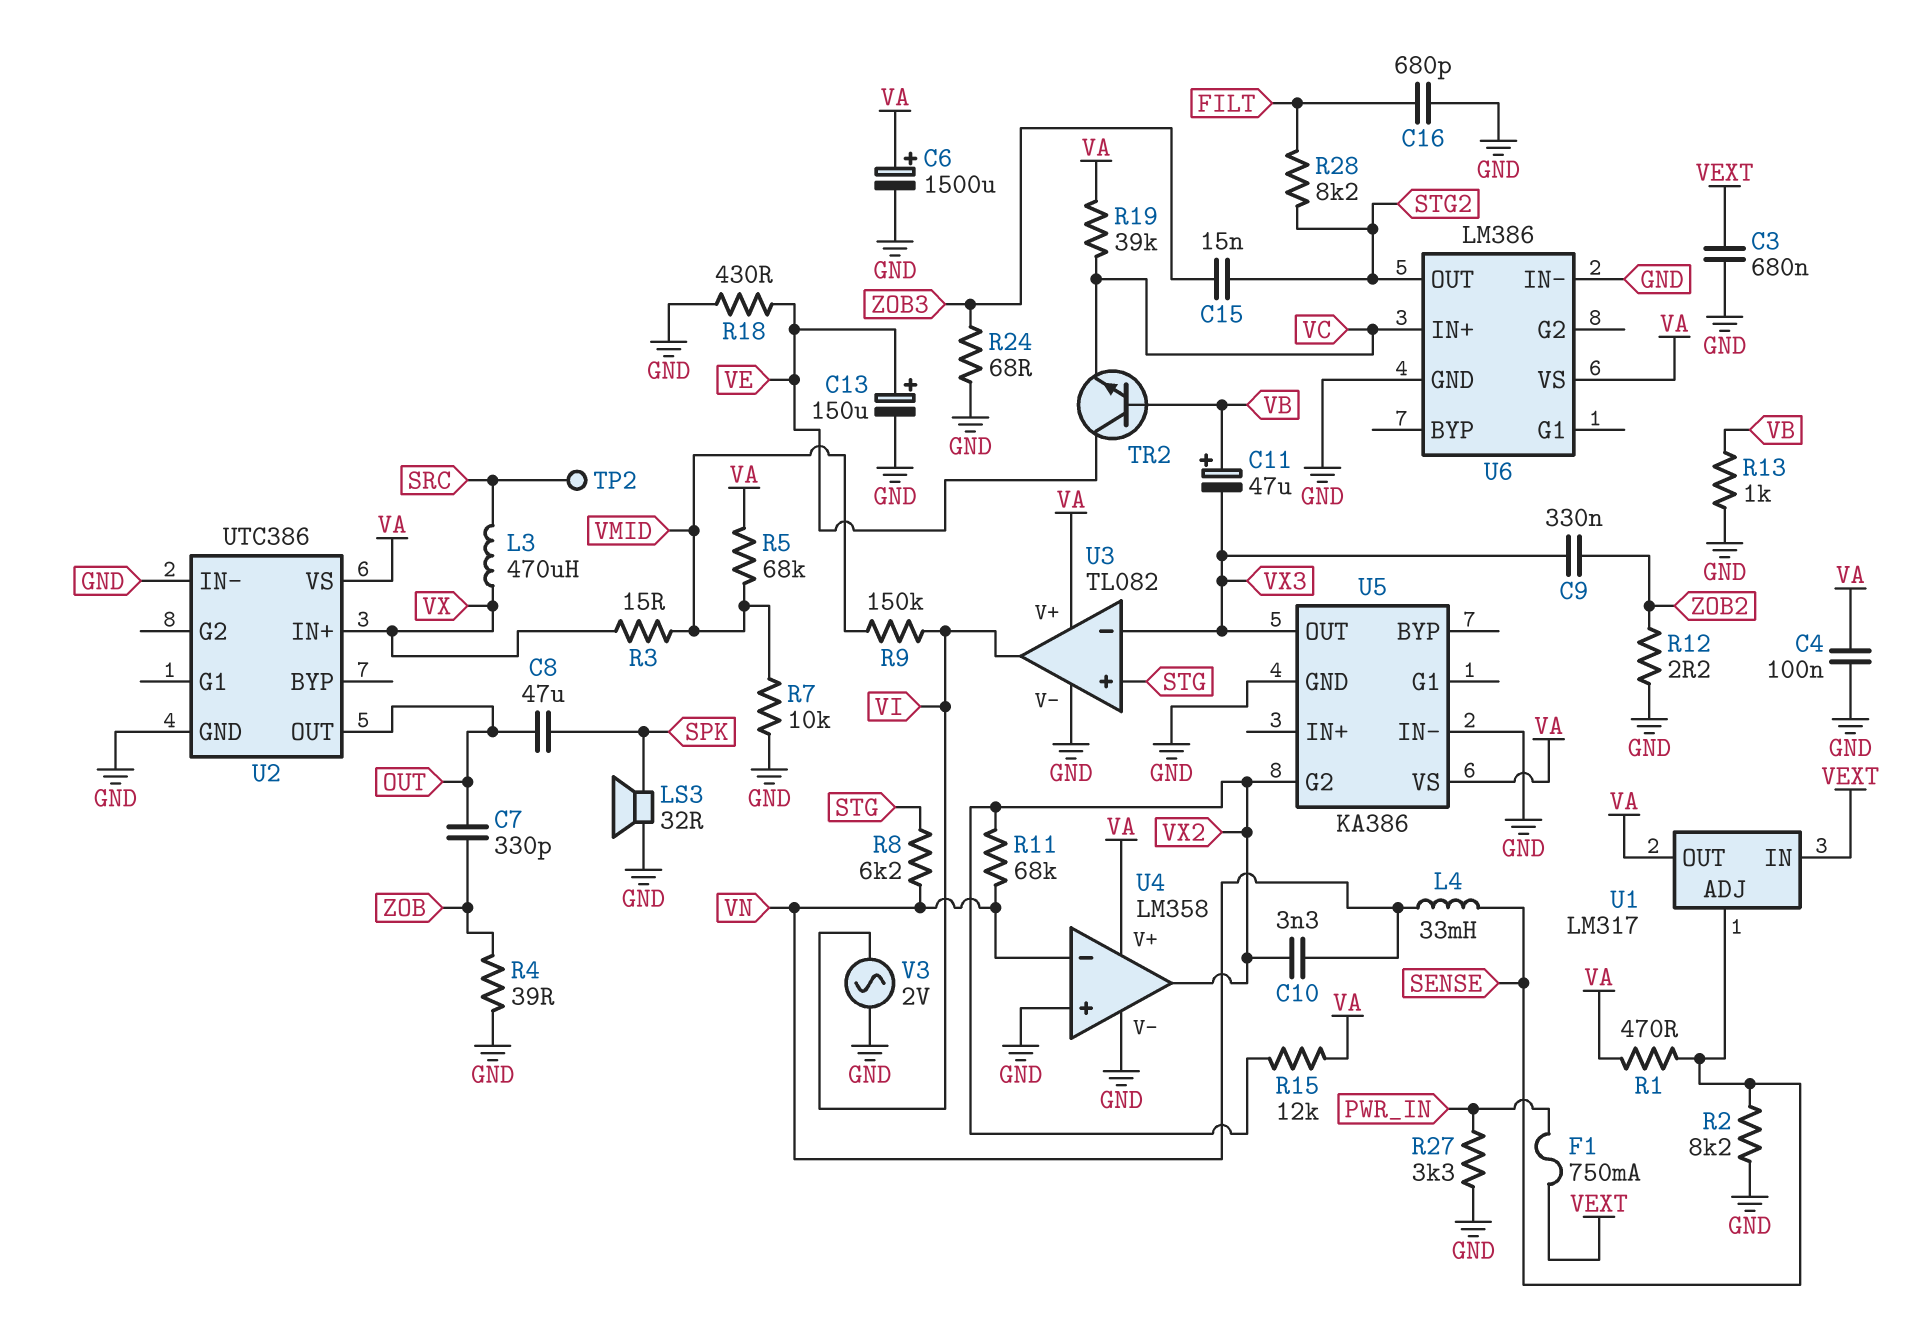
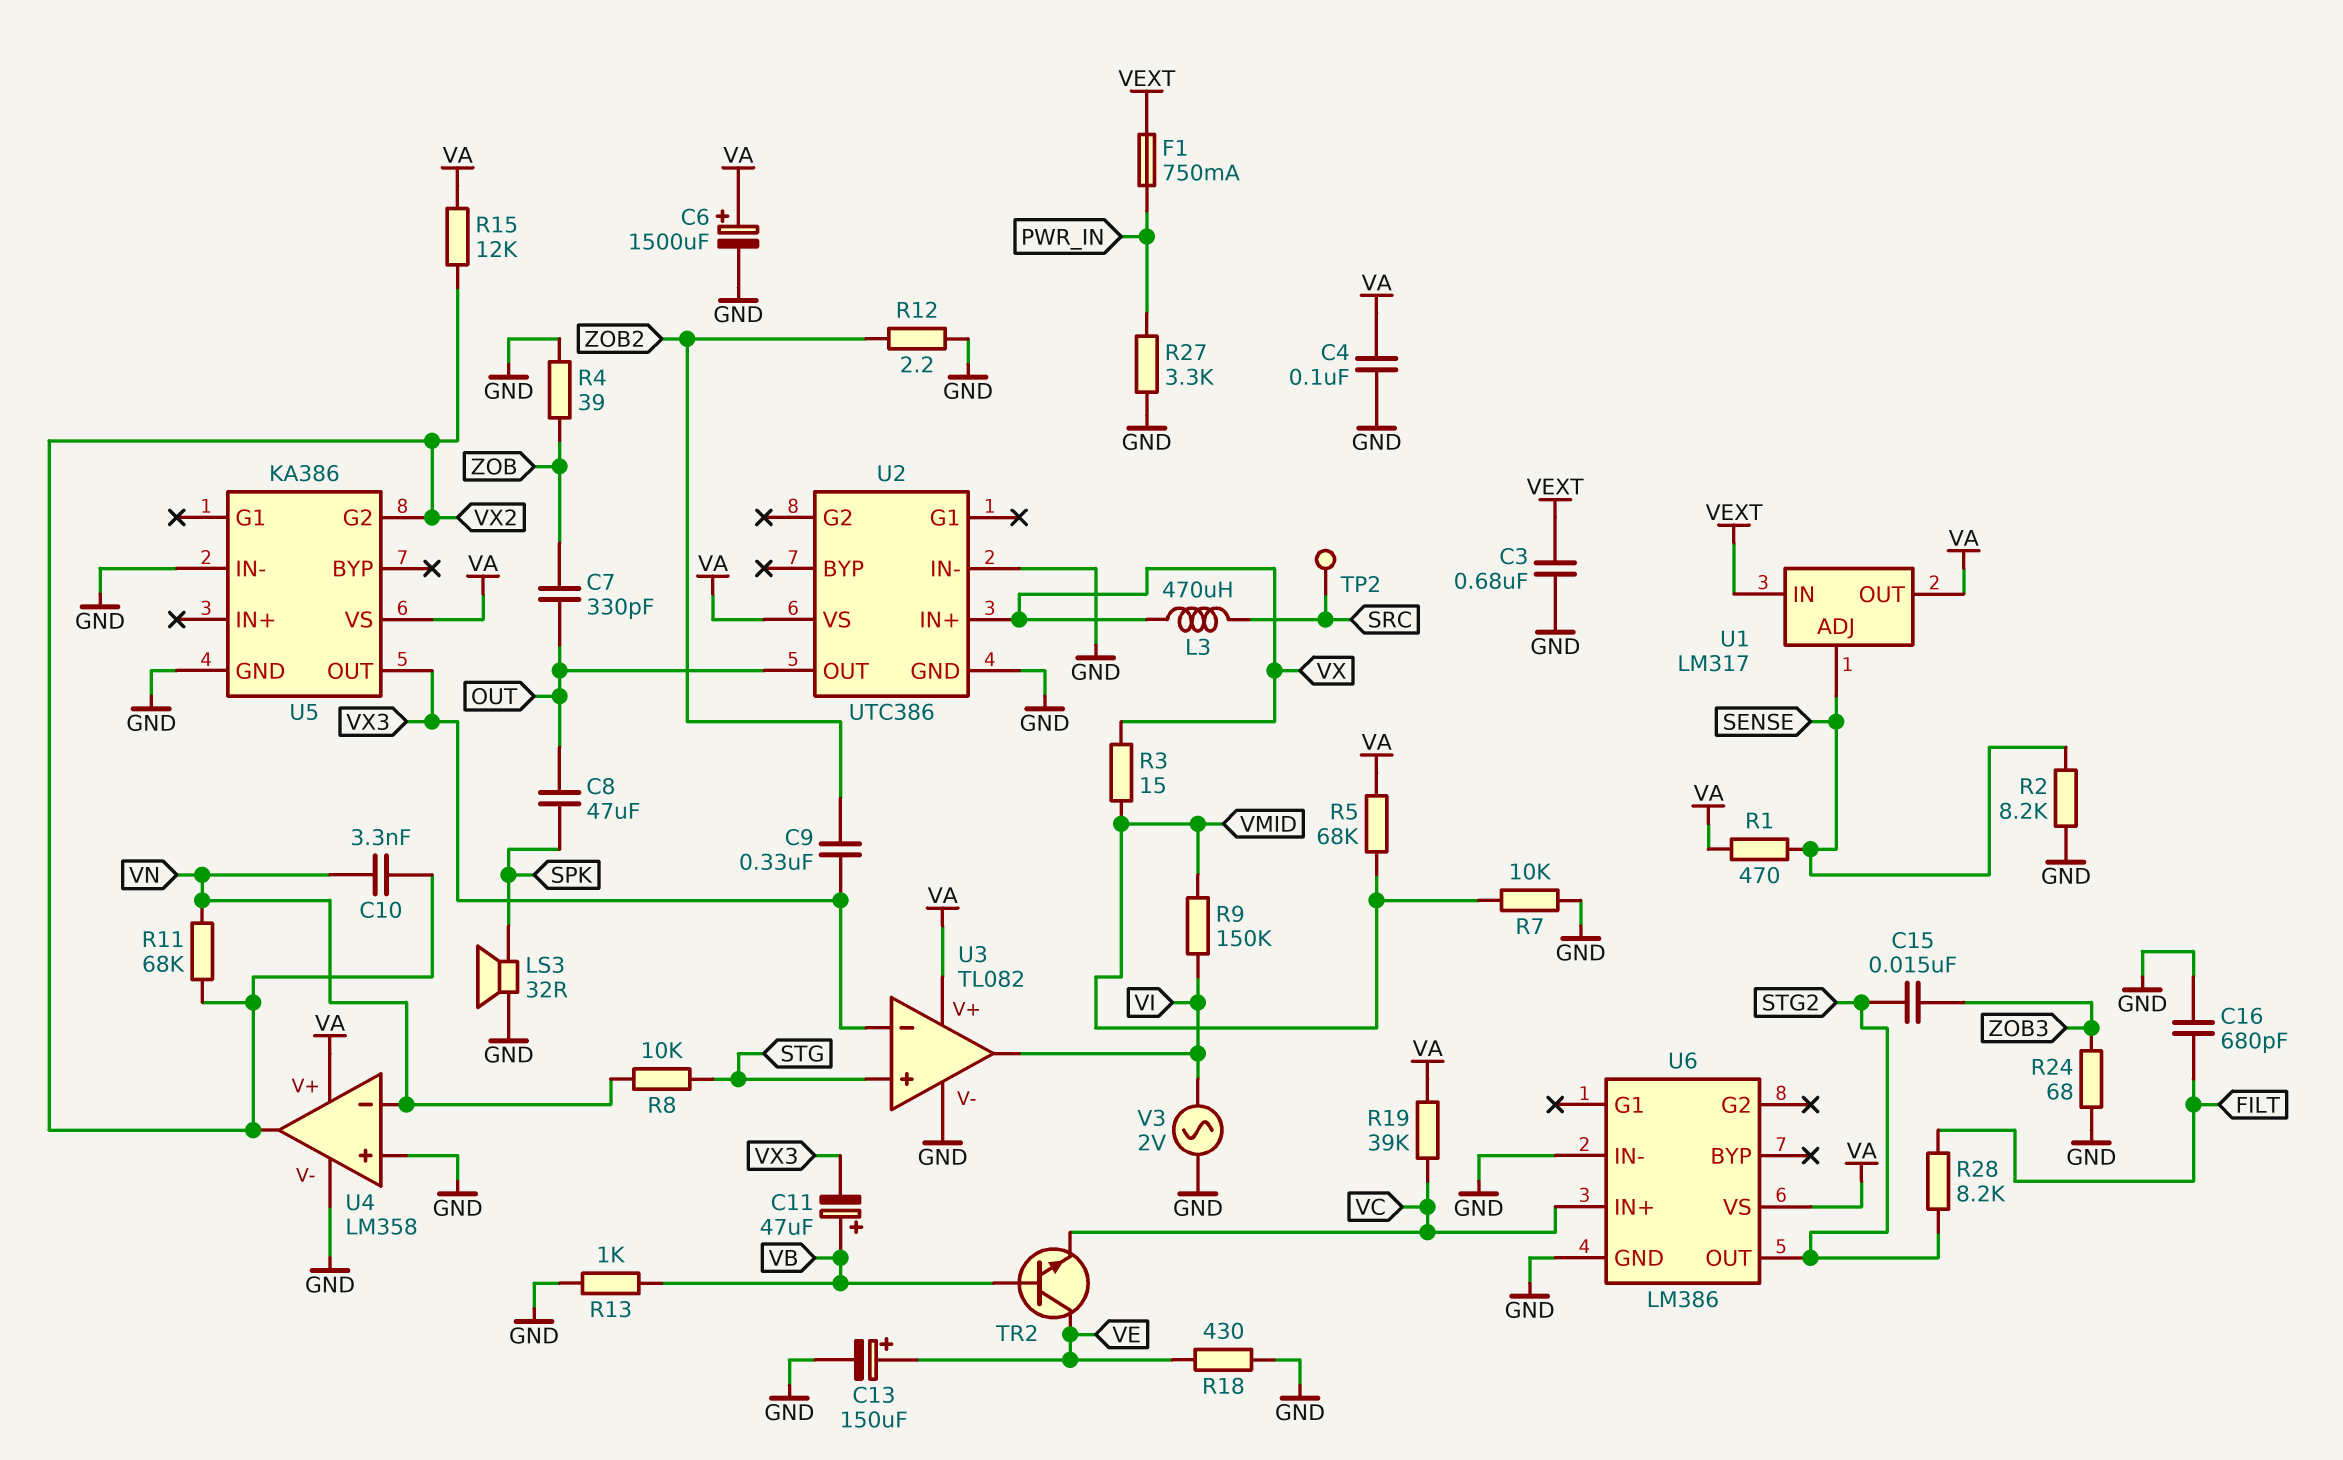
L4: 33mH (SENSE, VN) -> none
R8: 6.2k (STG, VN) -> 10k (STG, VN)

